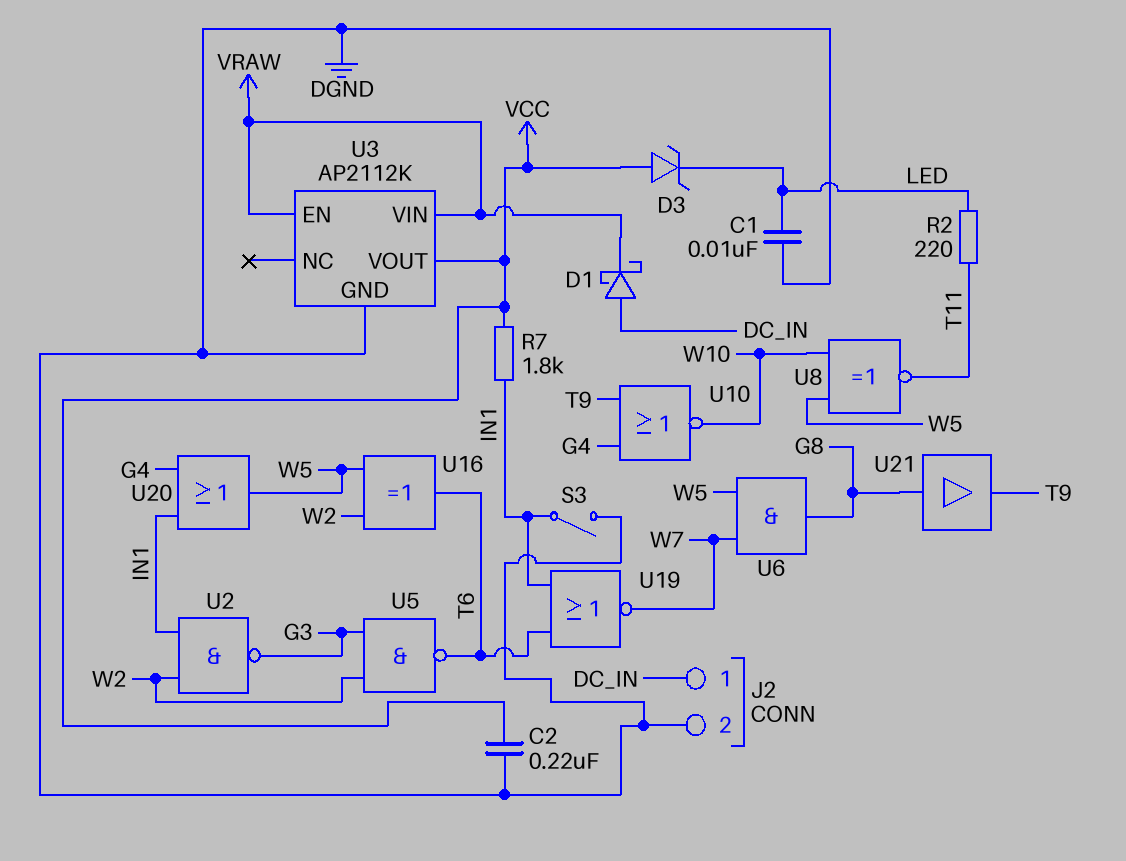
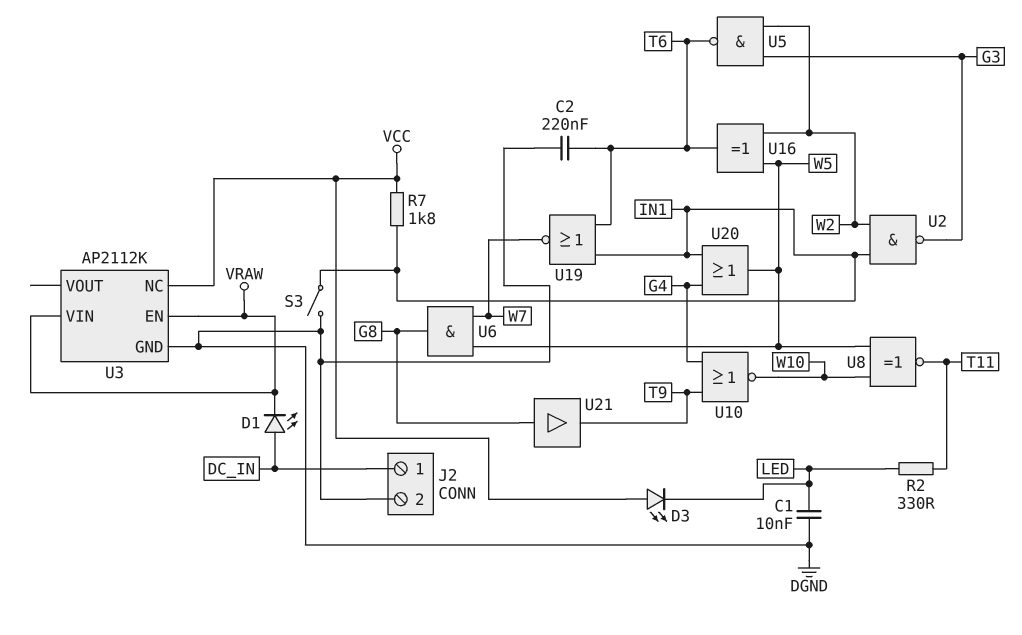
C2: 220nF (DGND, VCC) -> 220nF (DGND, T6)
D1: schottky (A DC_IN, K VRAW) -> LED (A DC_IN, K VRAW)
D3: zener (A VCC, K LED) -> LED (A VCC, K LED)
R2: 220 (LED, T11) -> 330 (LED, T11)
U3 pin NC: none -> VCC
U3 pin VOUT: VCC -> none

